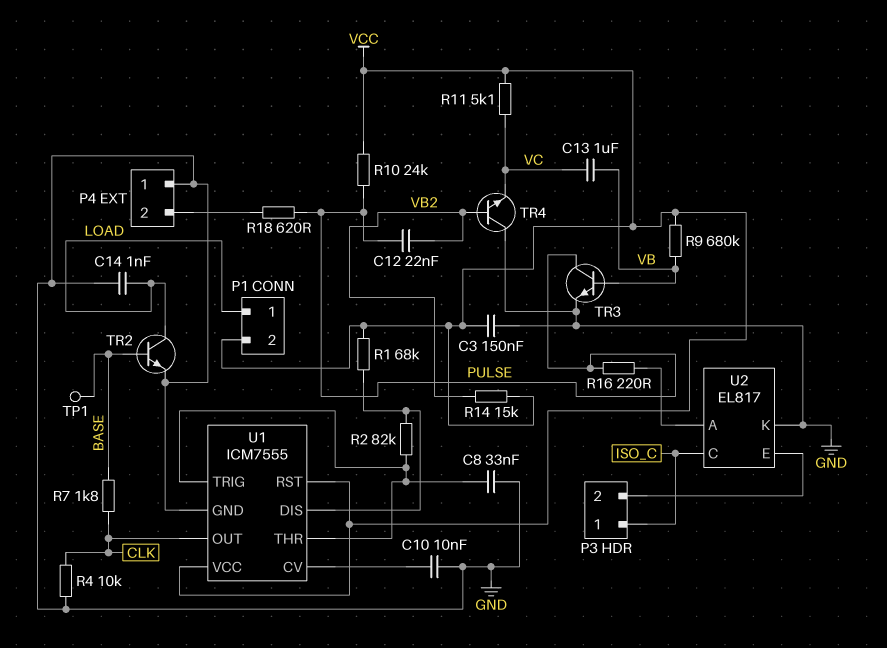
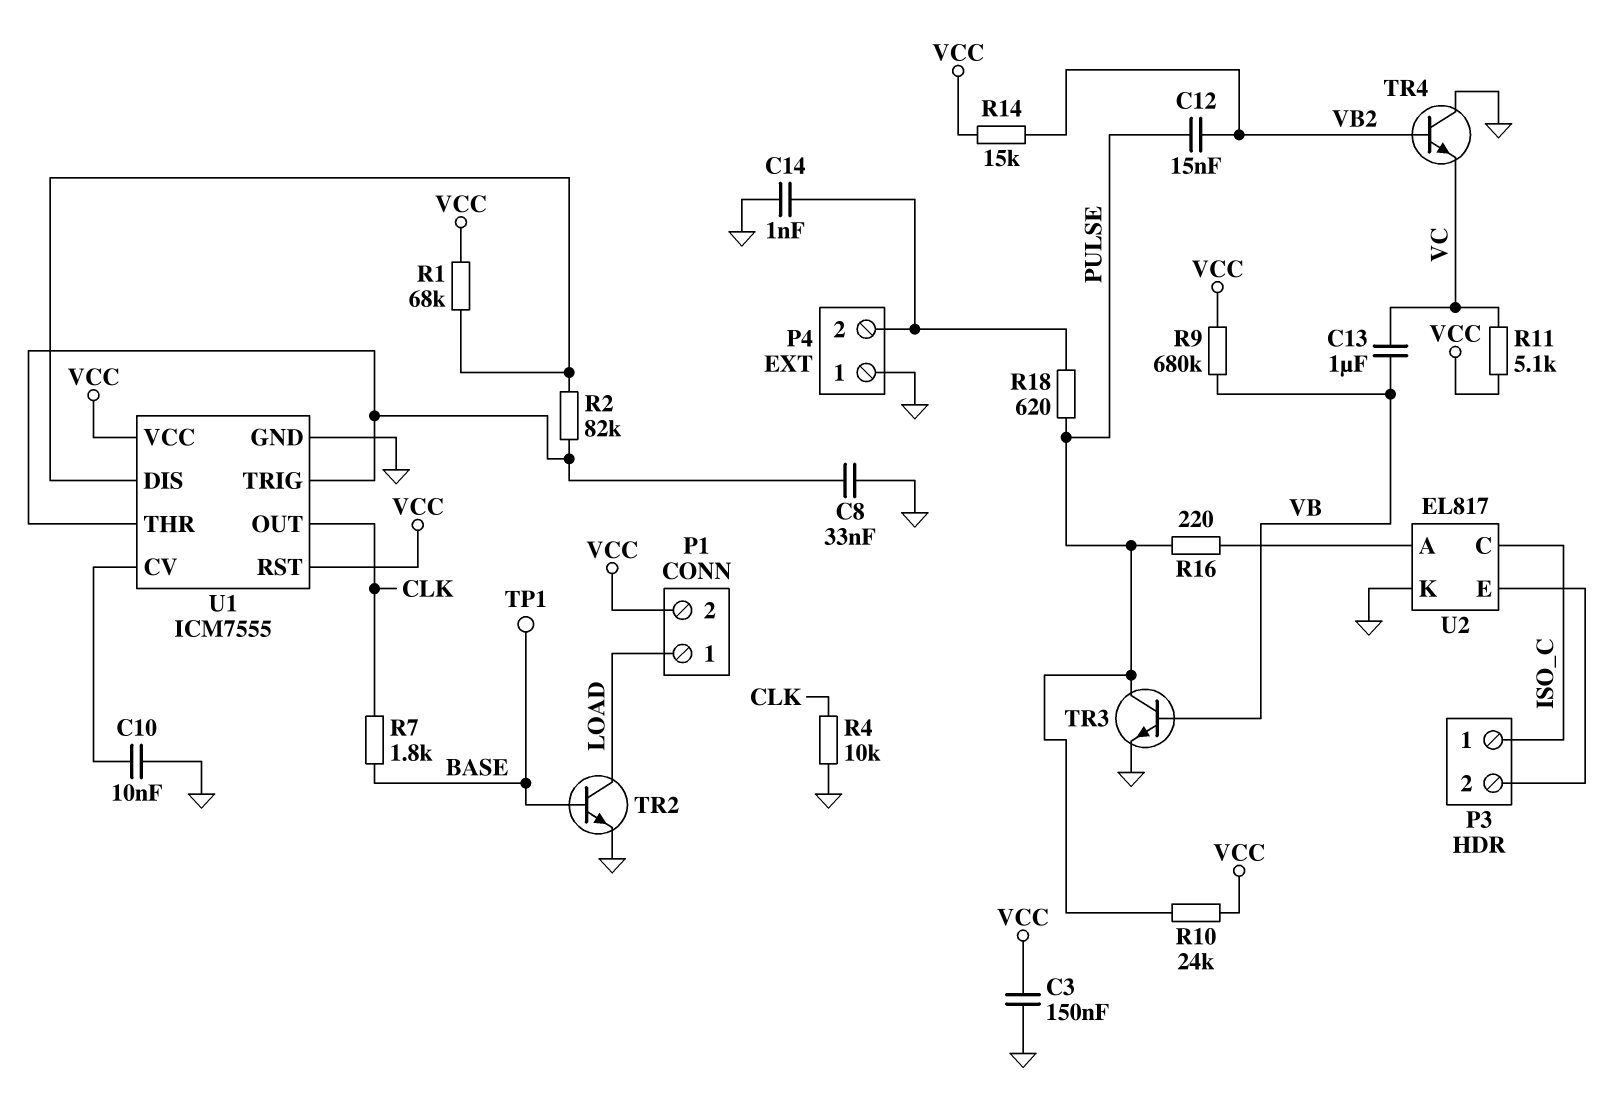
C12: 22nF (PULSE, VB2) -> 15nF (PULSE, VB2)
C14: 1nF (GND, LOAD) -> 1nF (GND, P4/2)

